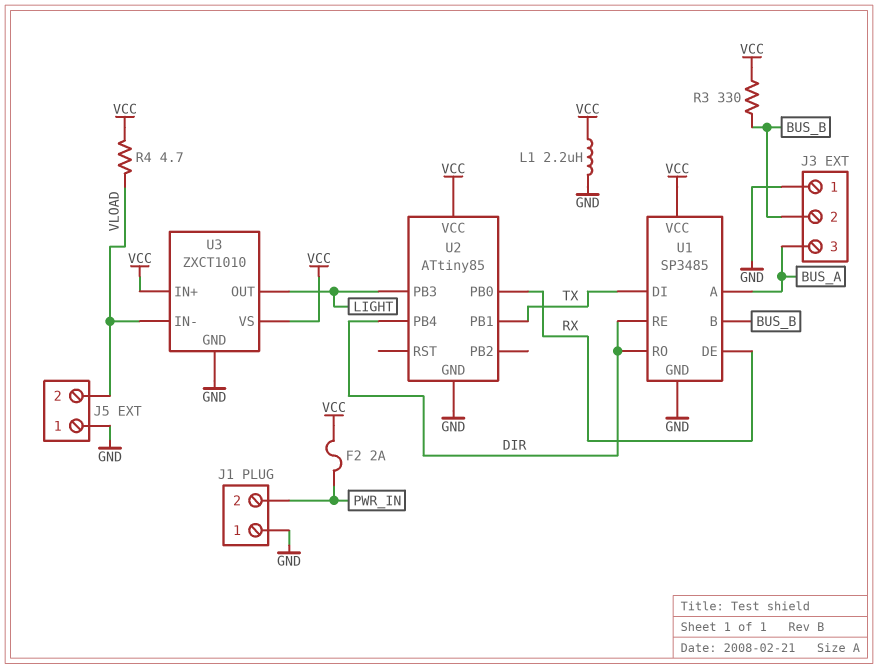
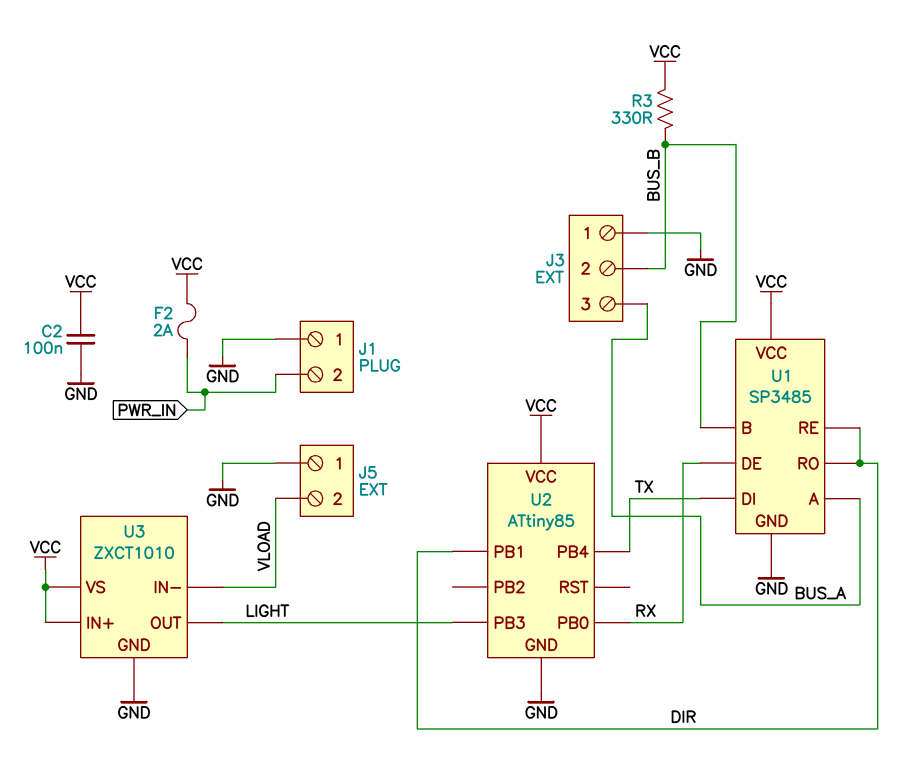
C2: none -> 100nF (GND, VCC)
L1: 2.2uH (GND, VCC) -> none
R4: 4.7 (VCC, VLOAD) -> none
U2 pin PB1: TX -> DIR
U2 pin PB4: DIR -> TX

